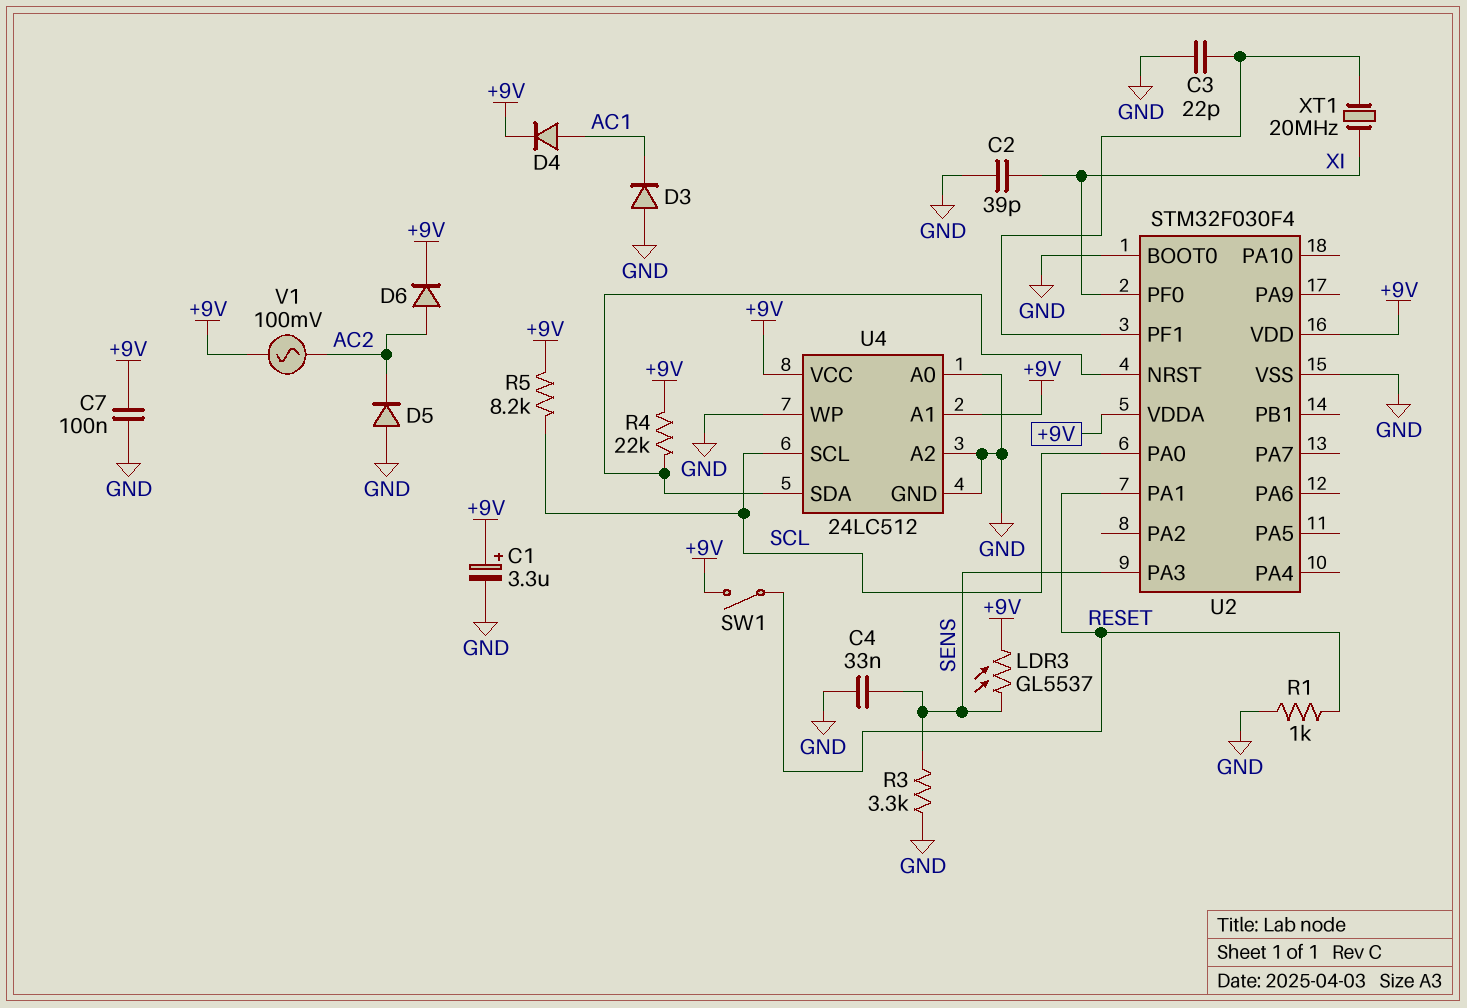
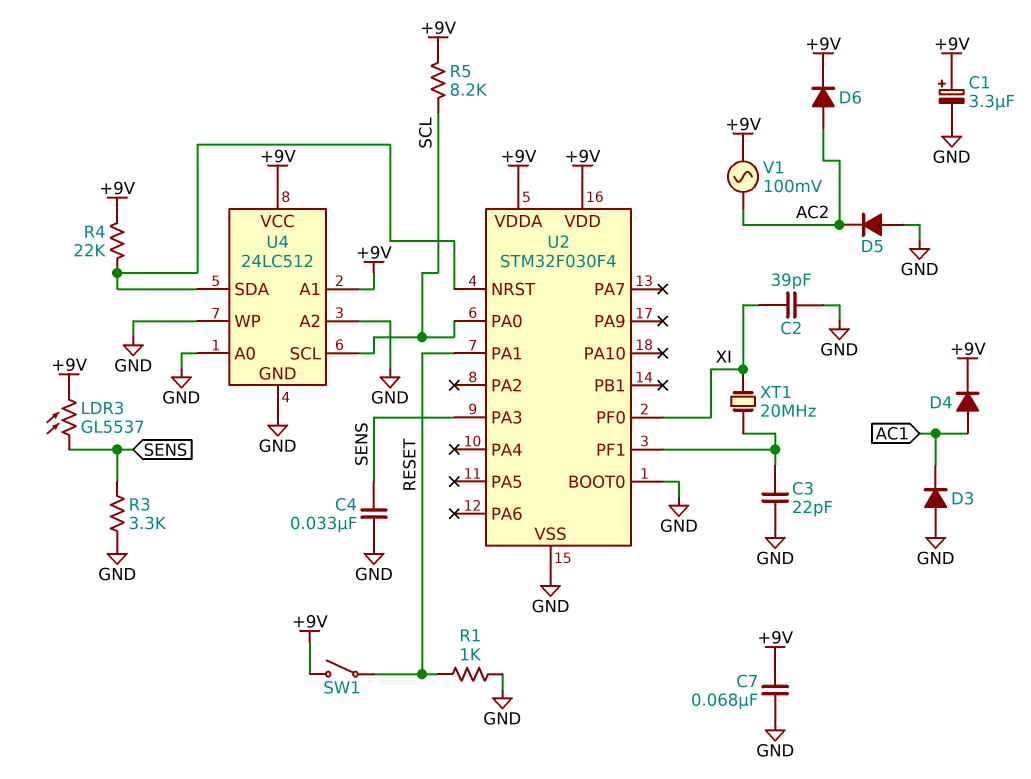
C7: 100nF (+9V, GND) -> 68nF (+9V, GND)

